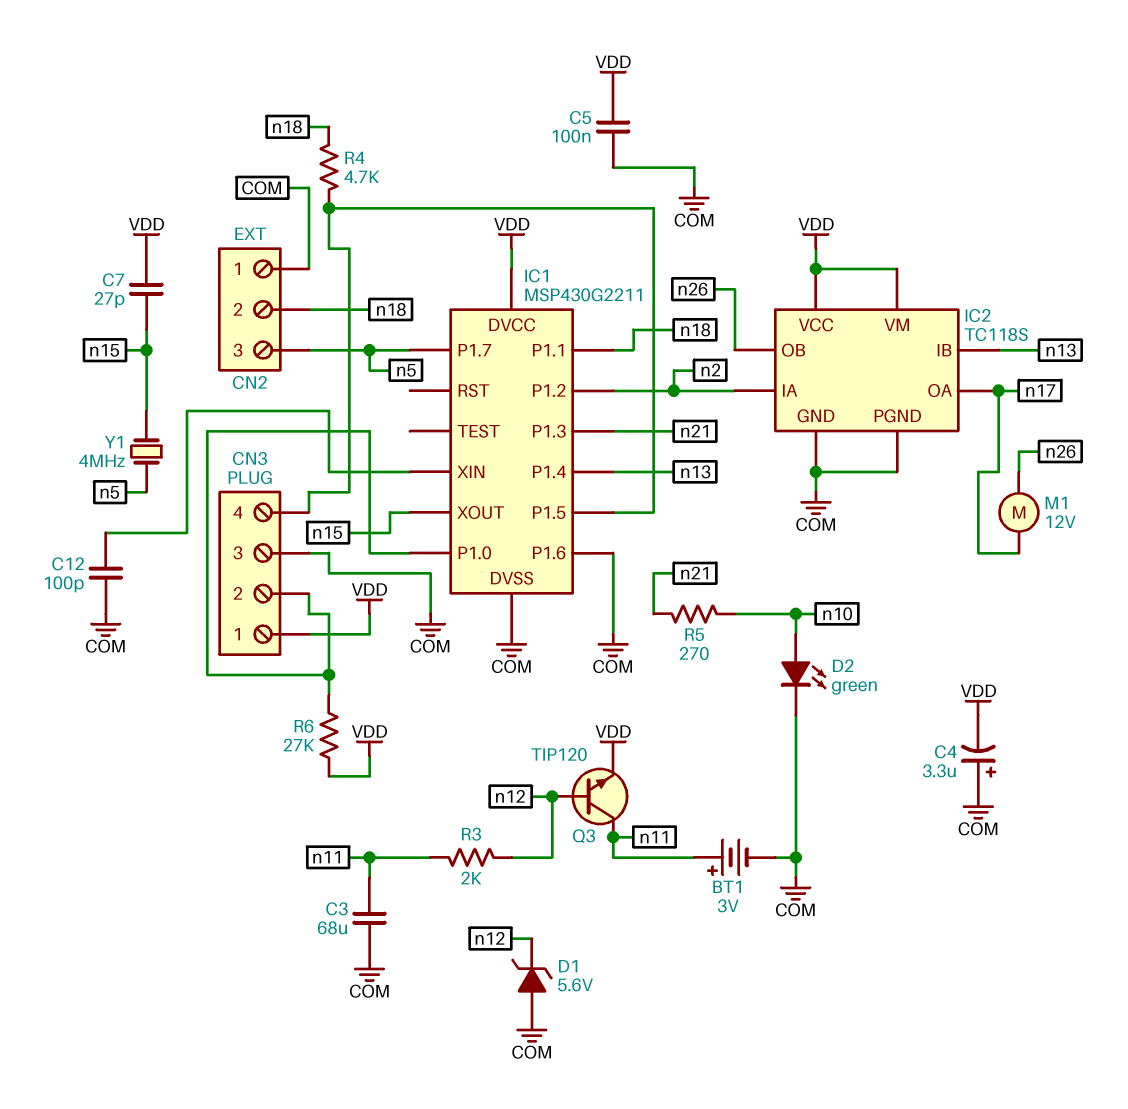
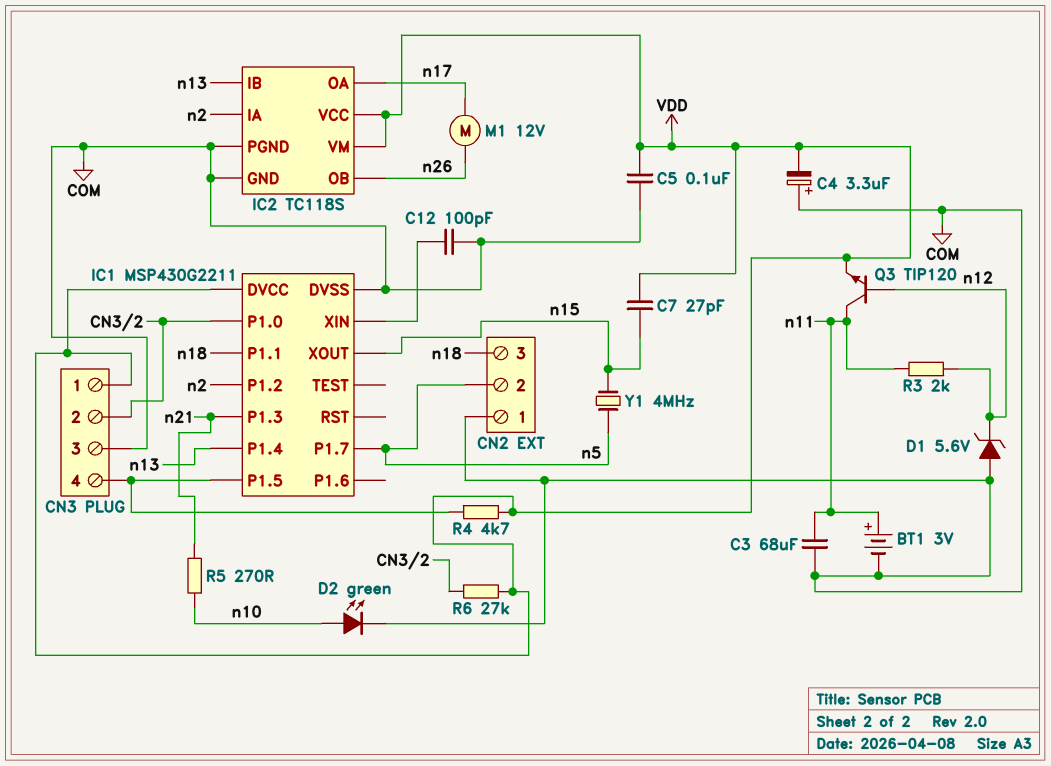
CN2 pin 2: n18 -> n5
CN2 pin 3: n5 -> n18
IC1 pin P1.6: COM -> none
R4: 4.7k (CN3/4, n18) -> 4.7k (CN3/4, VDD)

